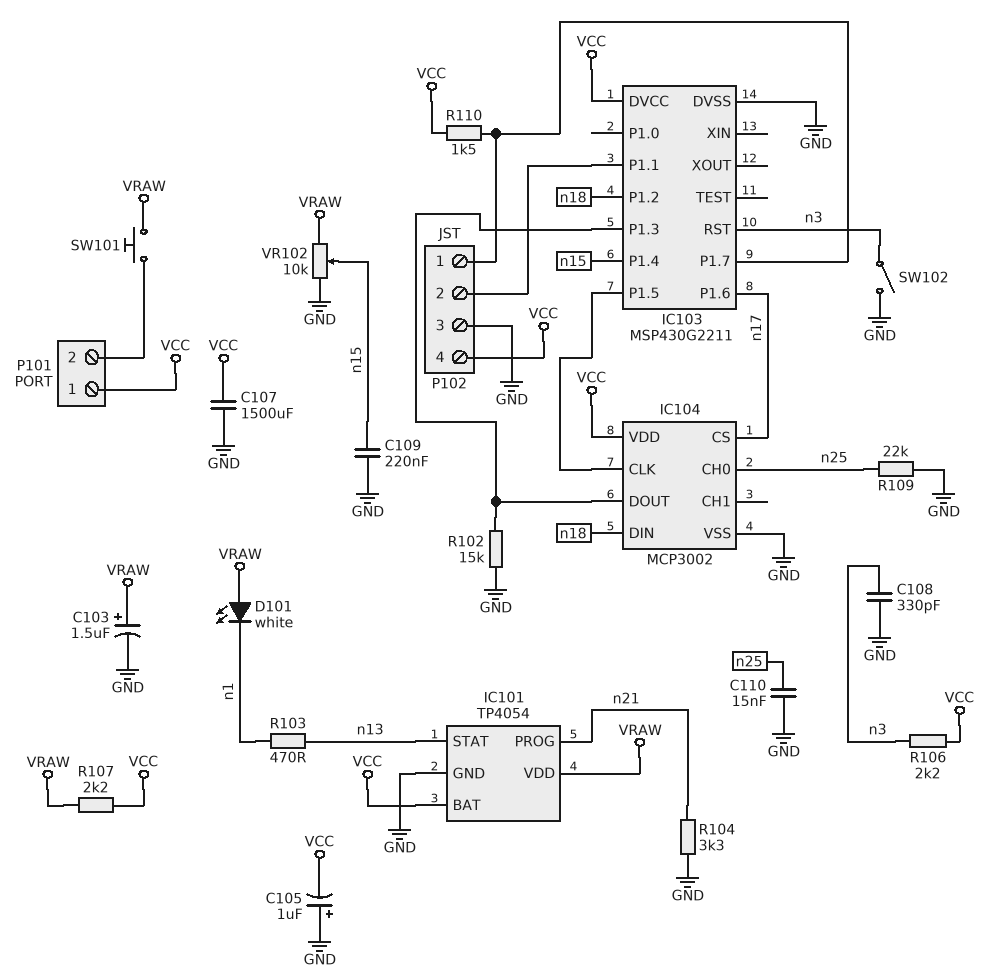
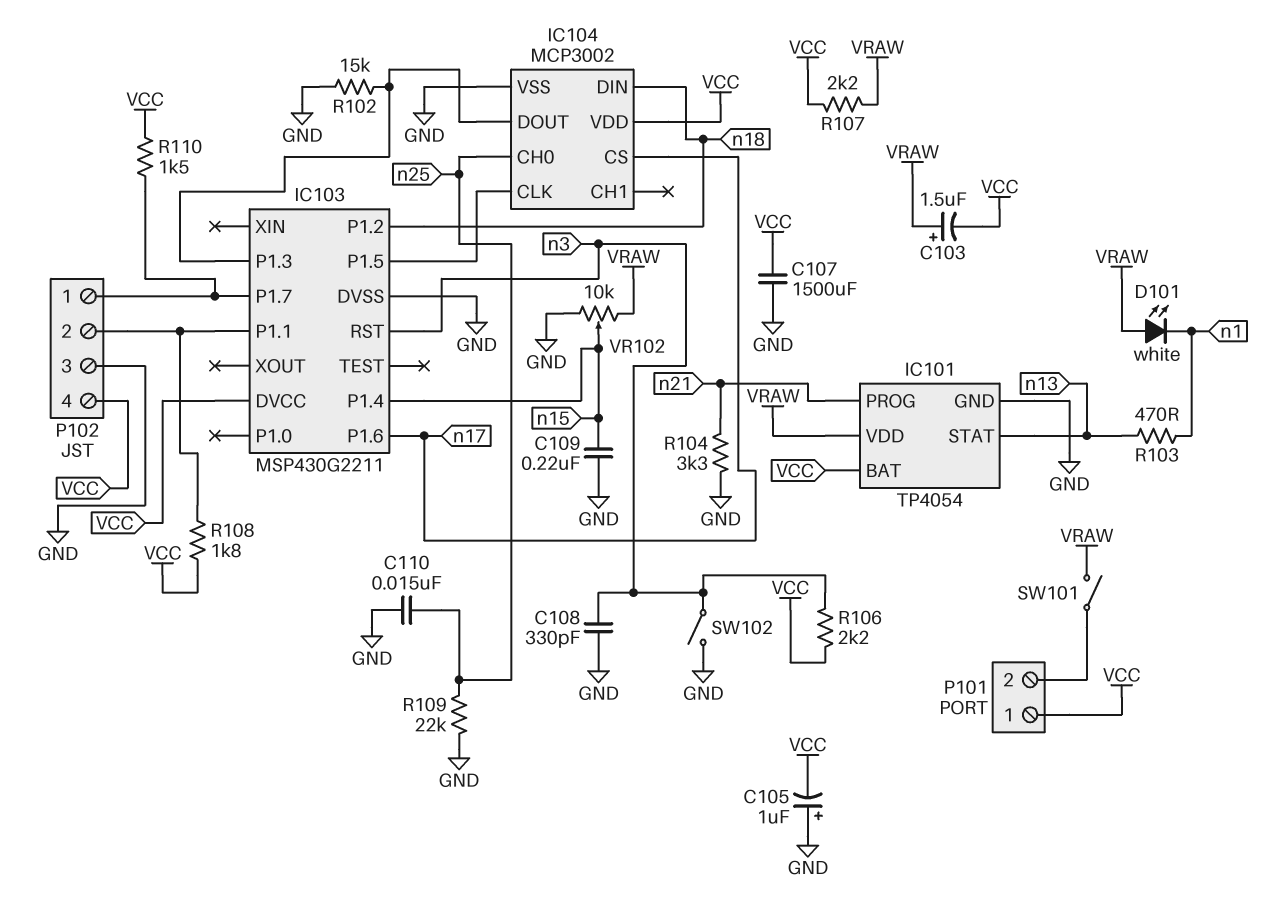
C103: 1.5uF (plus VRAW, minus GND) -> 1.5uF (plus VRAW, minus VCC)
R108: none -> 1.8k (IC103/P1.1, VCC)
SW101: button (P101/2, VRAW) -> switch (P101/2, VRAW)

